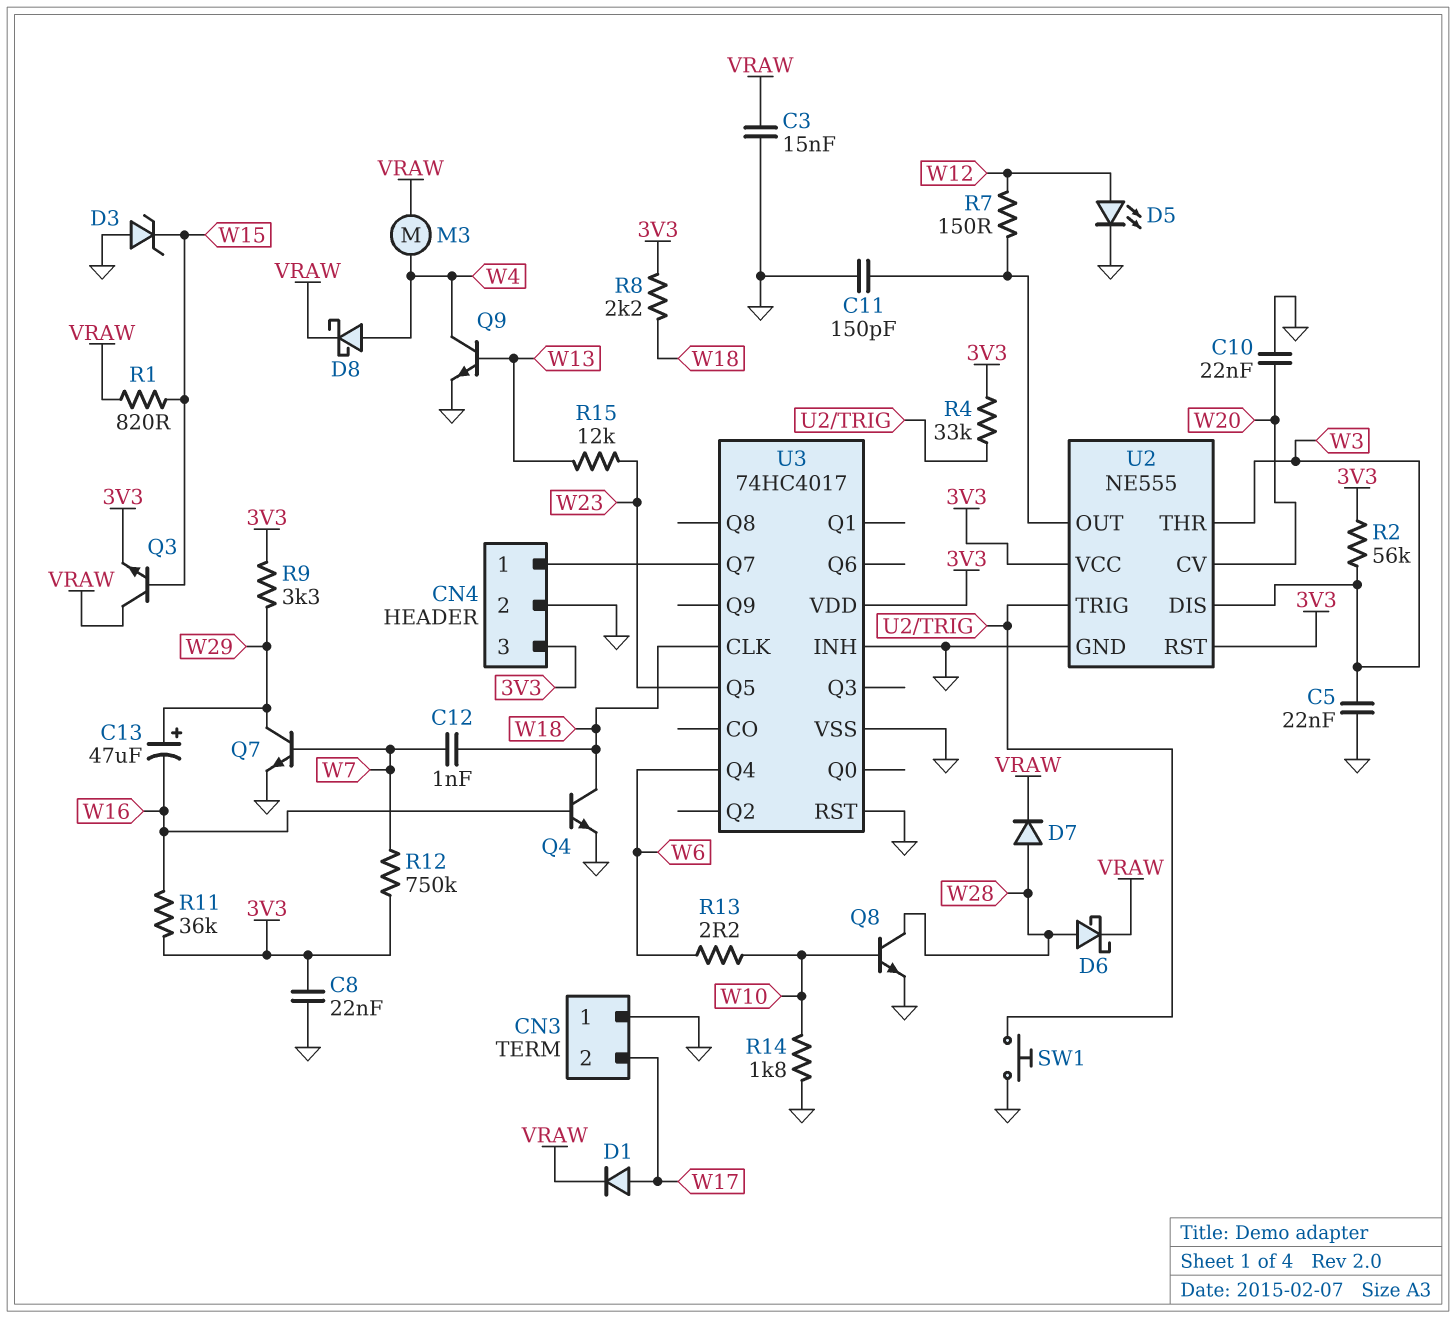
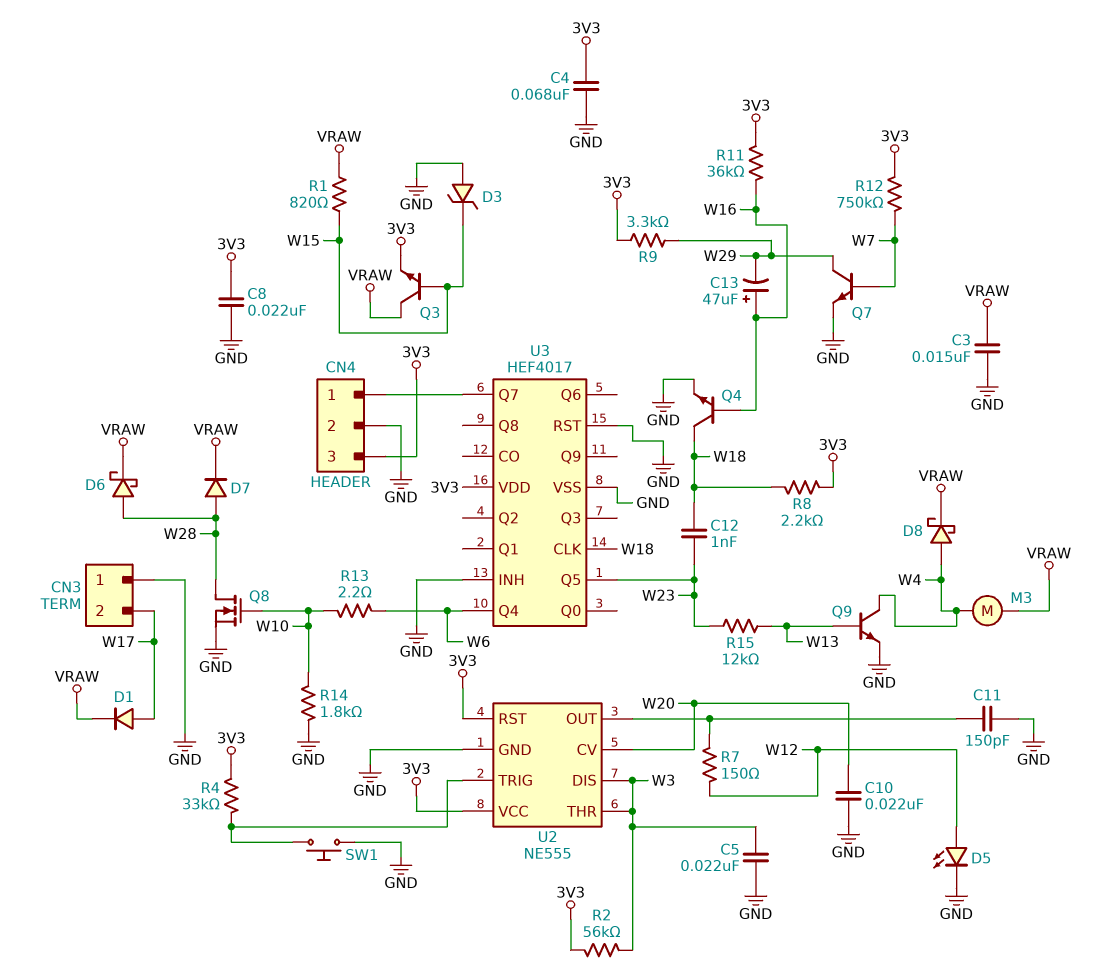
C4: none -> 68nF (3V3, GND)
C12: 1nF (W7, W18) -> 1nF (W18, W23)
C13: 47uF (plus W29, minus W16) -> 47uF (plus W16, minus W29)
Q8: NPN (B W10, C W28, E GND) -> NMOS (G W10, D W28, S GND)
U3: 74HC4017 -> HEF4017

